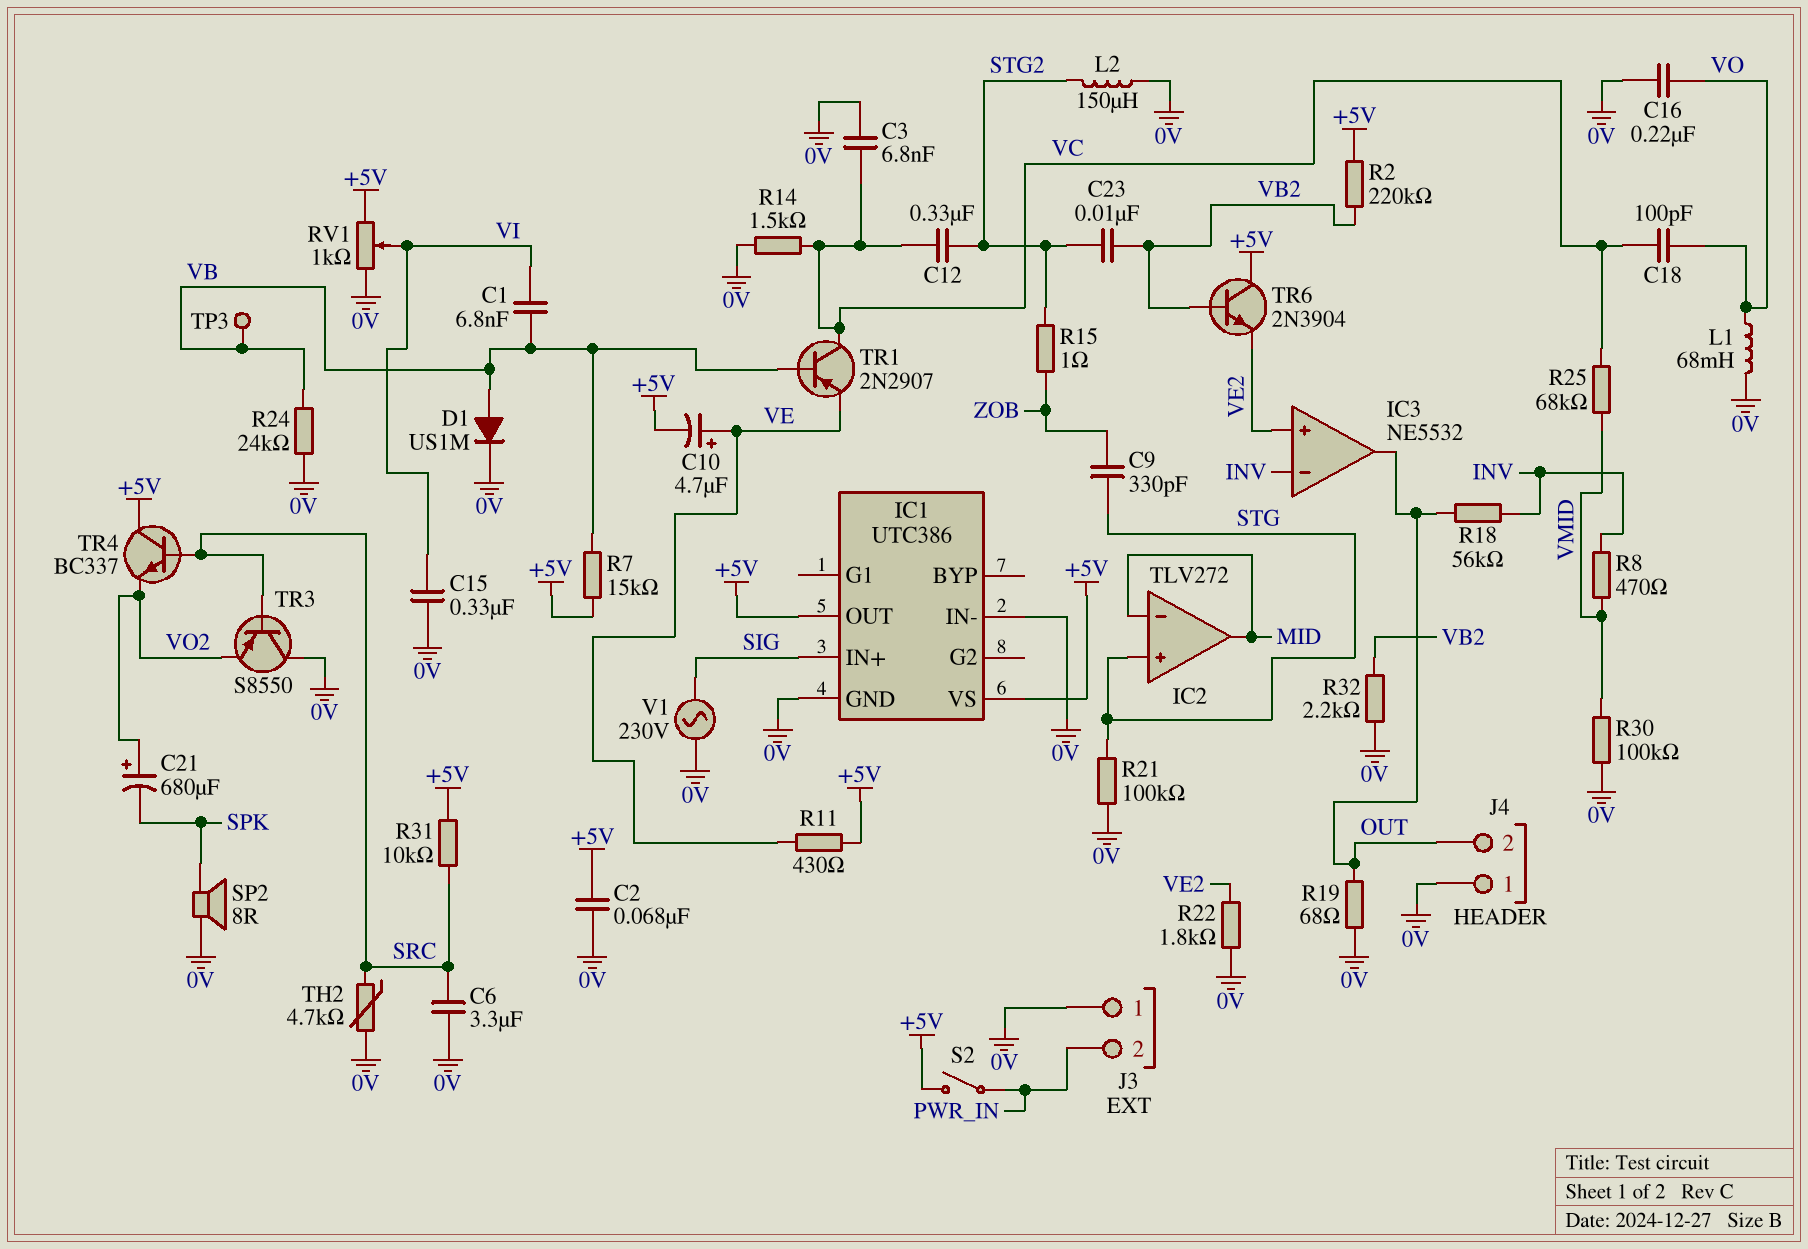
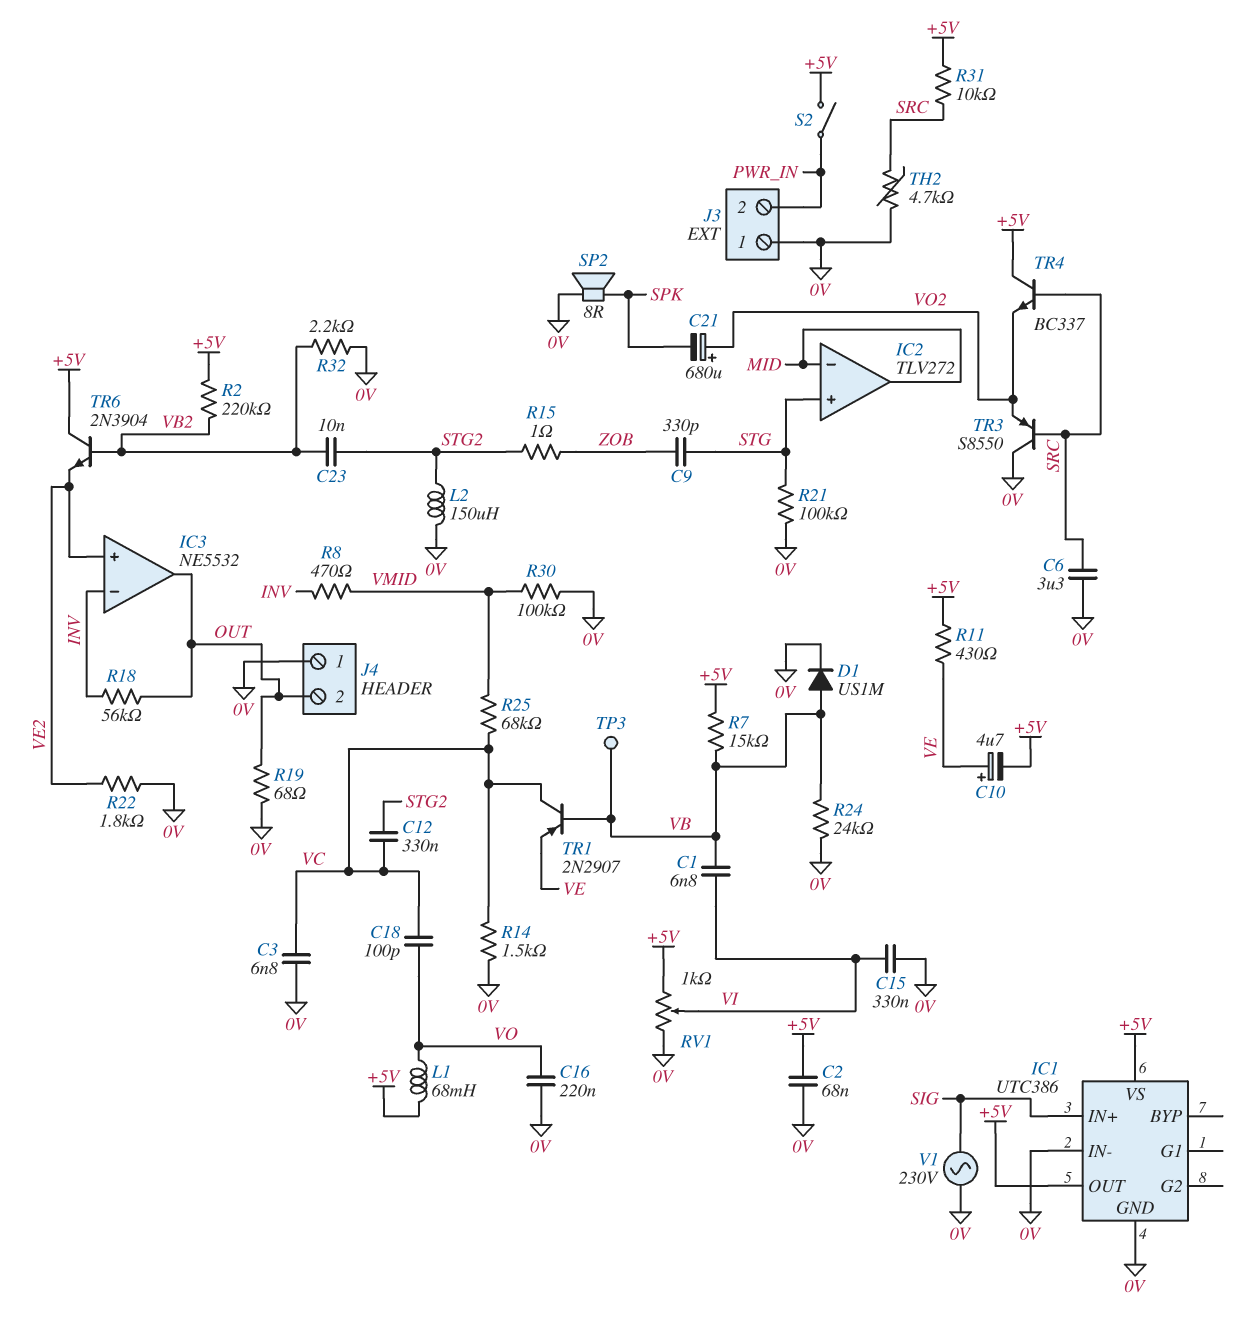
L1: 68mH (0V, VO) -> 68mH (+5V, VO)

